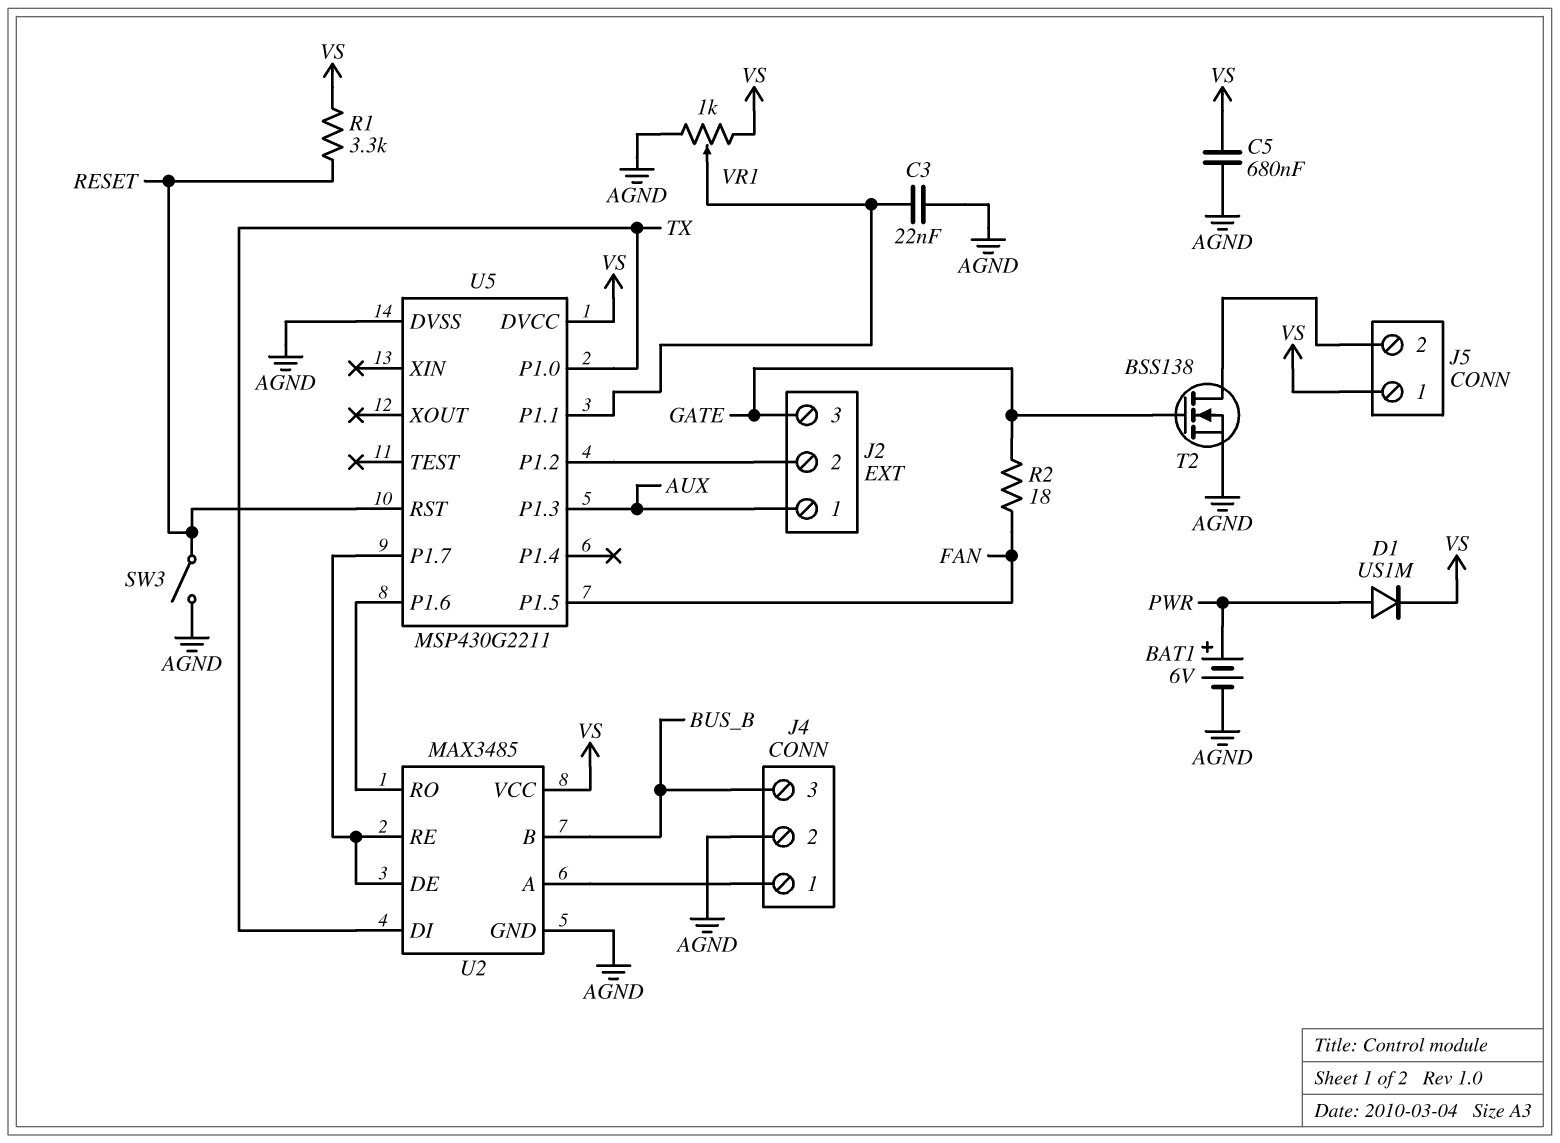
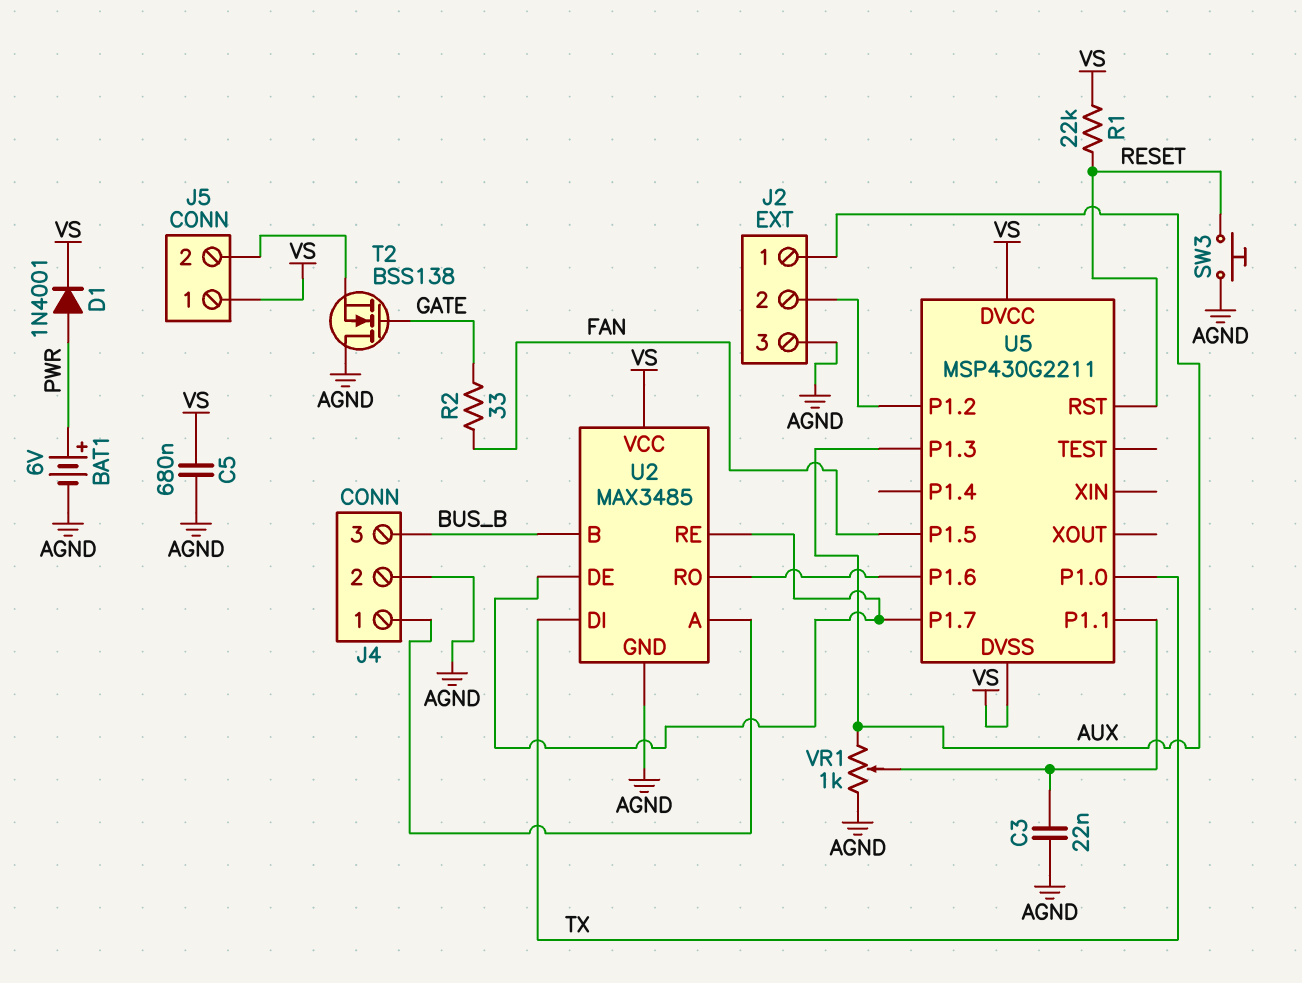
D1: diode US1M (A PWR, K VS) -> diode 1N4001 (A PWR, K VS)
J2 pin 3: GATE -> AGND
R1: 3.3k (RESET, VS) -> 22k (RESET, VS)
R2: 18 (FAN, GATE) -> 33 (FAN, GATE)
SW3: switch (AGND, RESET) -> button (AGND, RESET)
T2: NMOS BSS138 (G GATE, D J5/2, S AGND) -> NMOS BSS138 (G GATE, D AGND, S J5/2)
U5 pin DVSS: AGND -> VS
VR1: 1k (AGND, VS, wiper U5/P1.1) -> 1k (AGND, AUX, wiper U5/P1.1)

